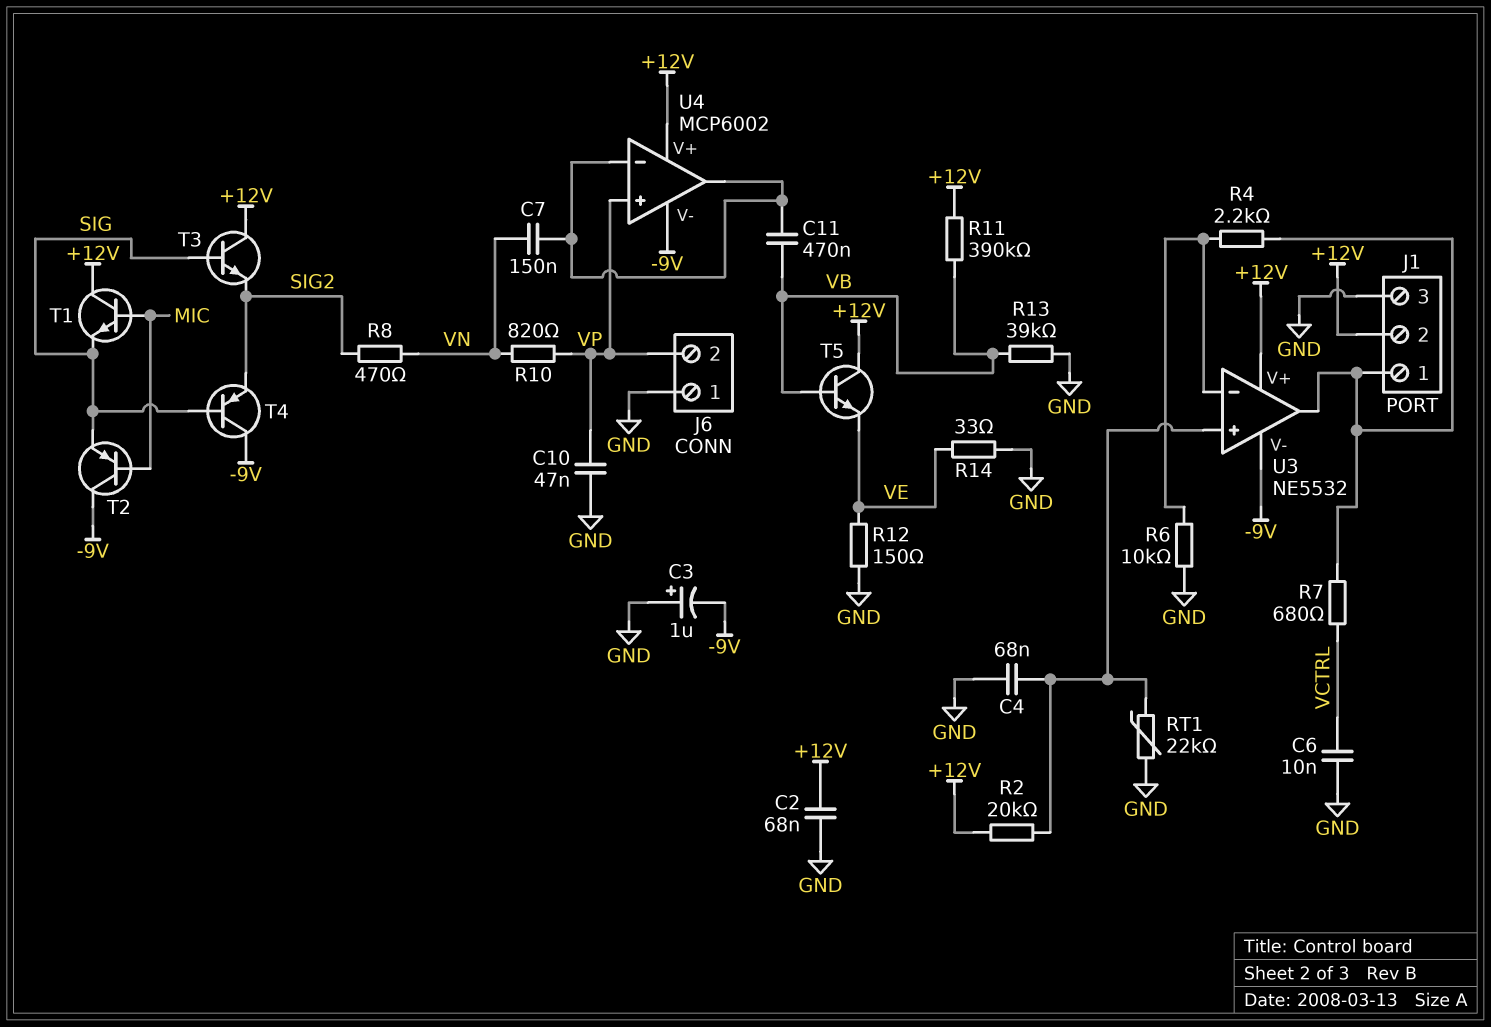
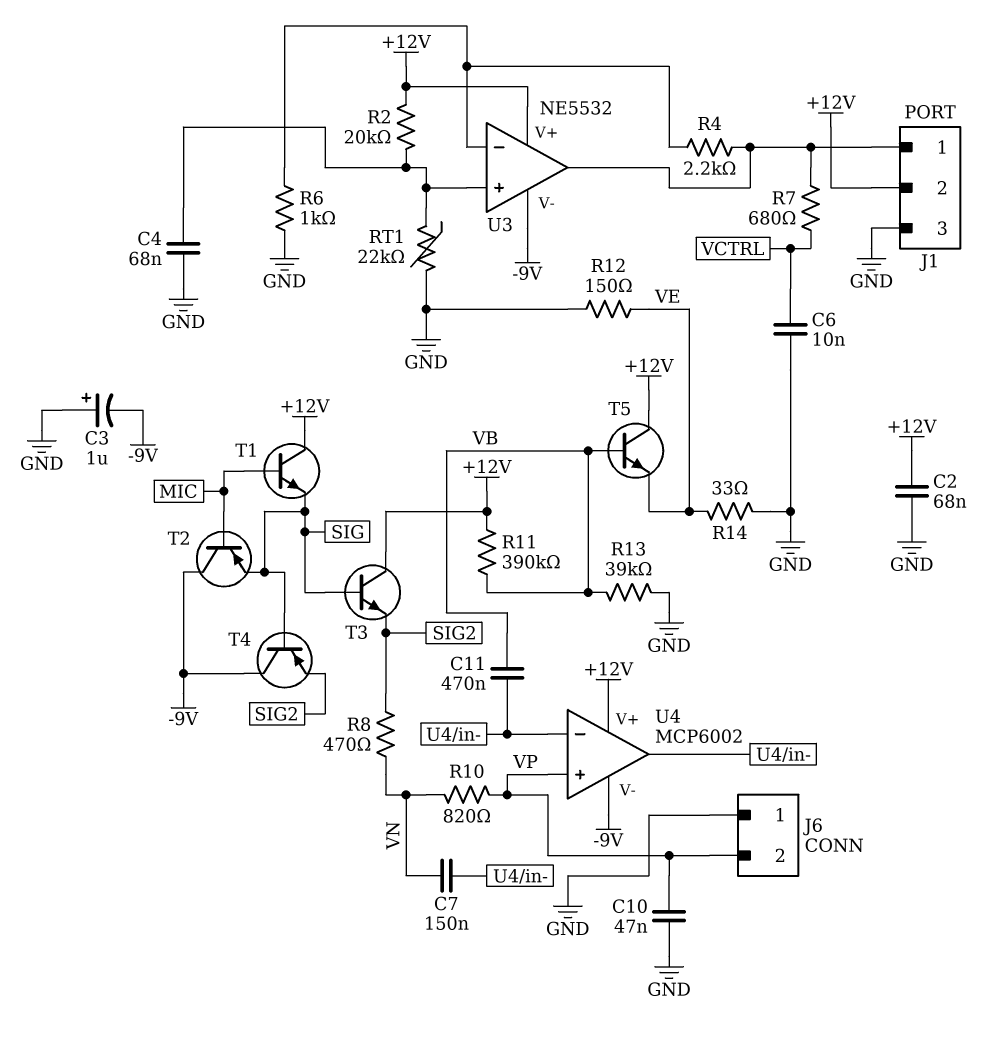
R6: 10k (GND, U3/in-) -> 1k (GND, U3/in-)

